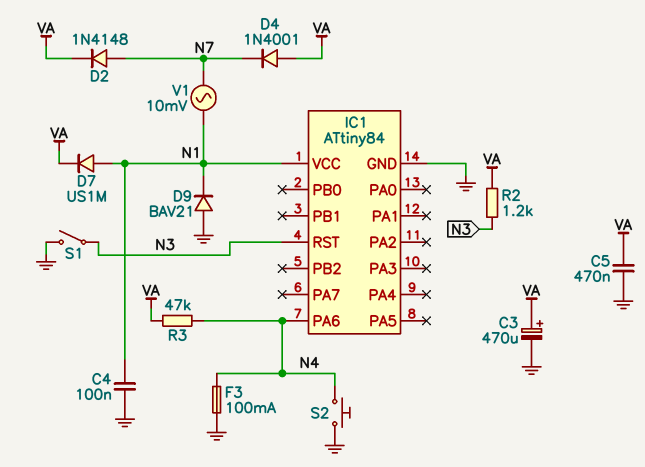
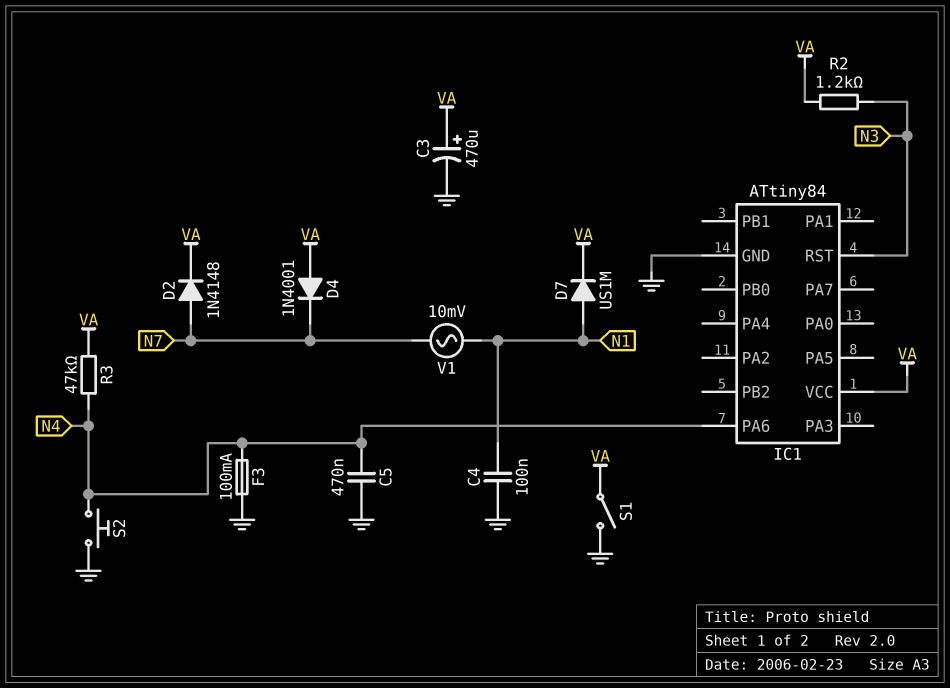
C5: 470nF (GND, VA) -> 470nF (GND, N4)
D9: diode BAV21 (A GND, K N1) -> none
IC1 pin VCC: N1 -> VA
S1: switch (GND, N3) -> switch (GND, VA)

